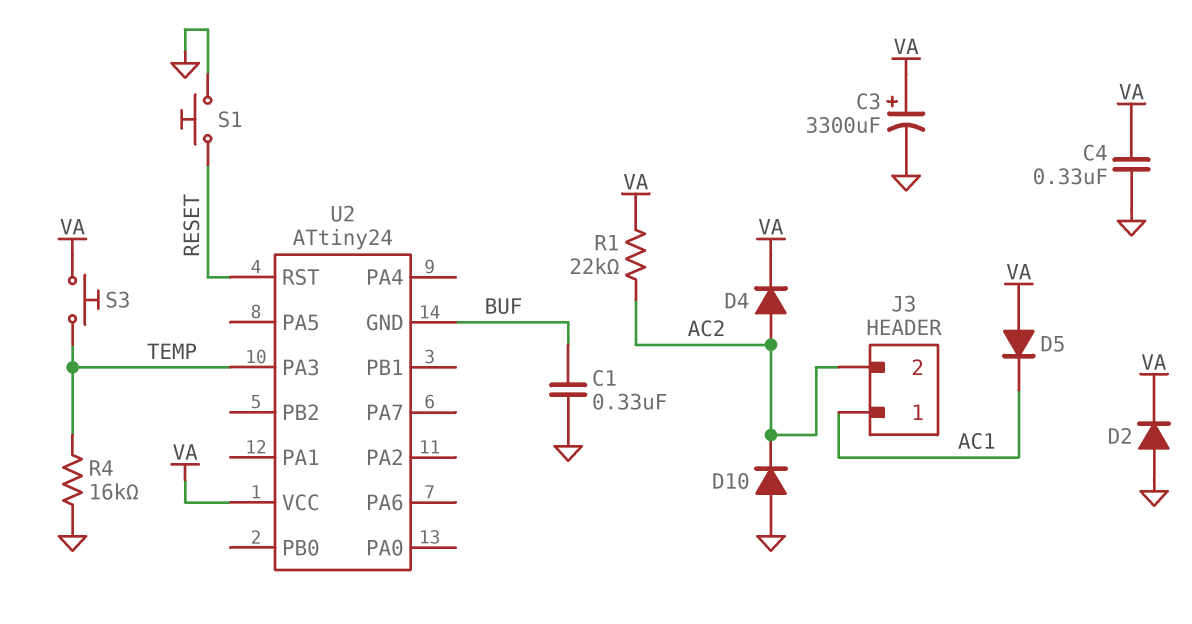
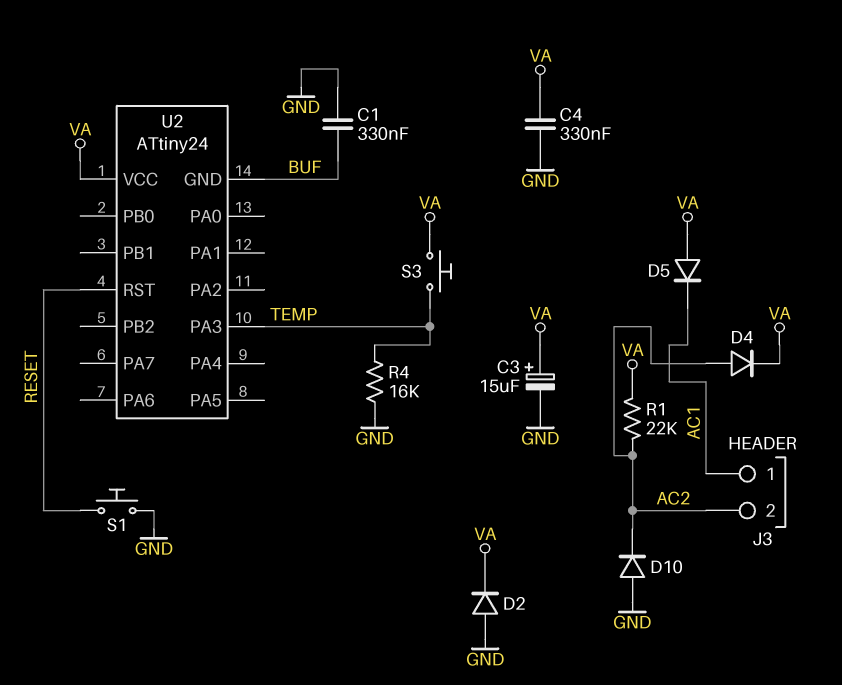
C3: 3300uF (plus VA, minus GND) -> 15uF (plus VA, minus GND)

